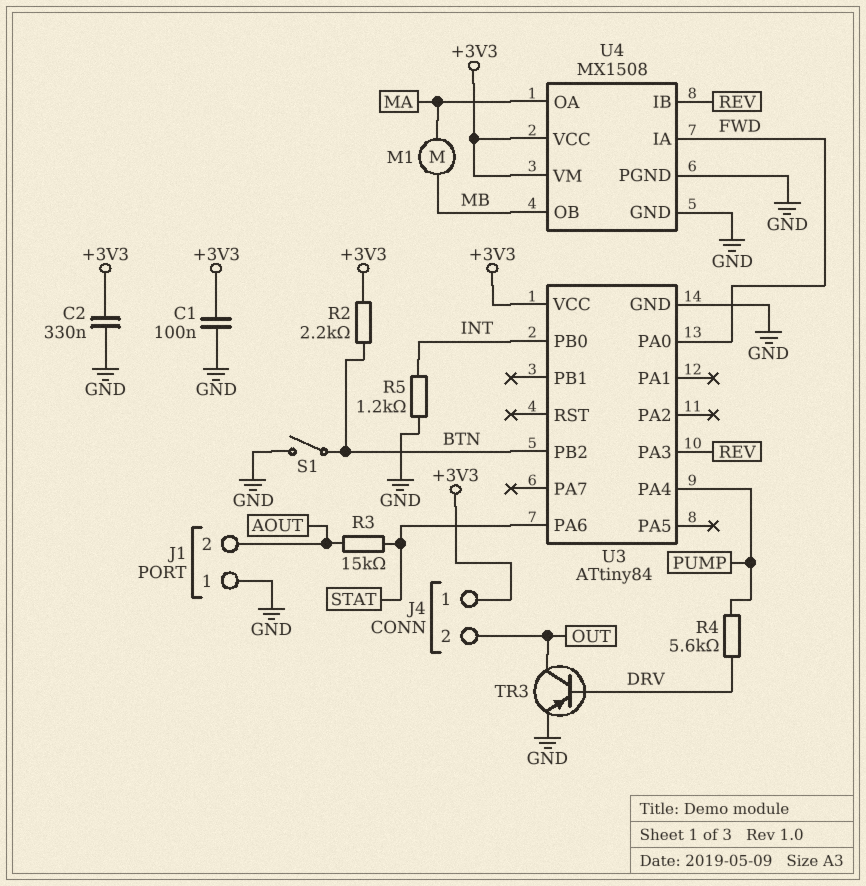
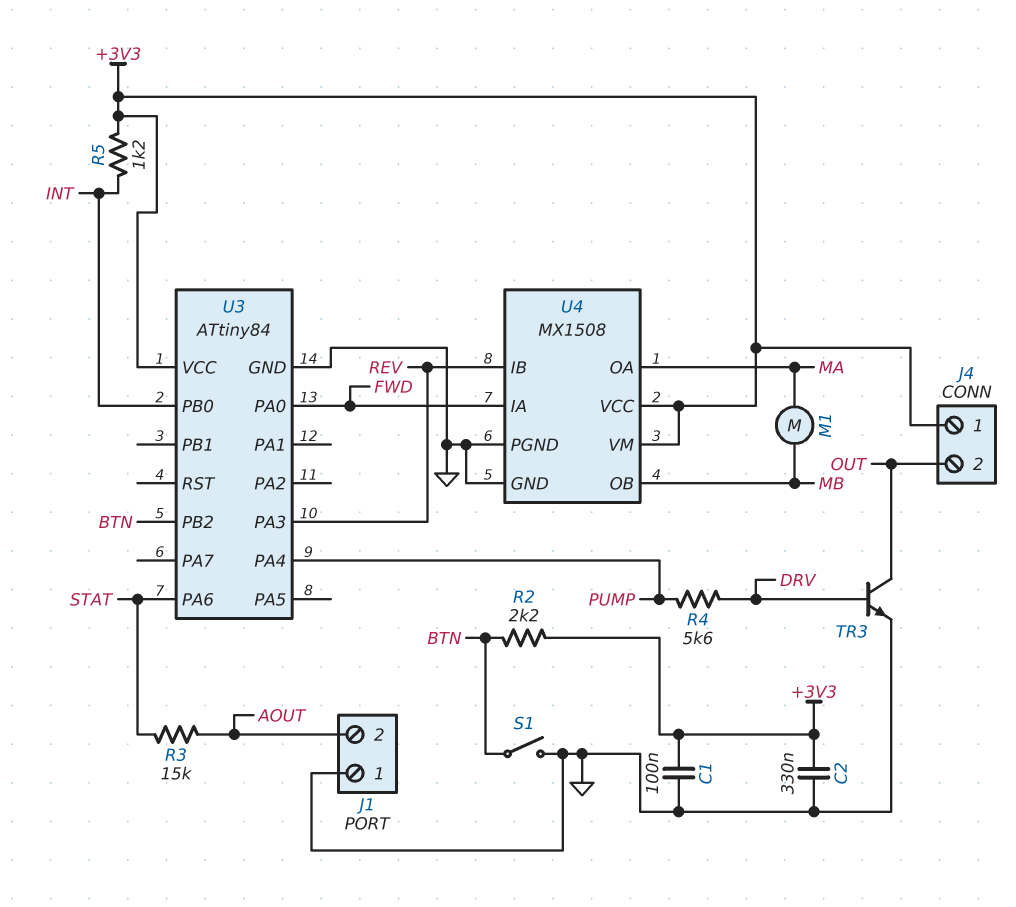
R5: 1.2k (GND, INT) -> 1.2k (+3V3, INT)
TR3: PNP (B DRV, C OUT, E GND) -> NPN (B DRV, C OUT, E GND)

